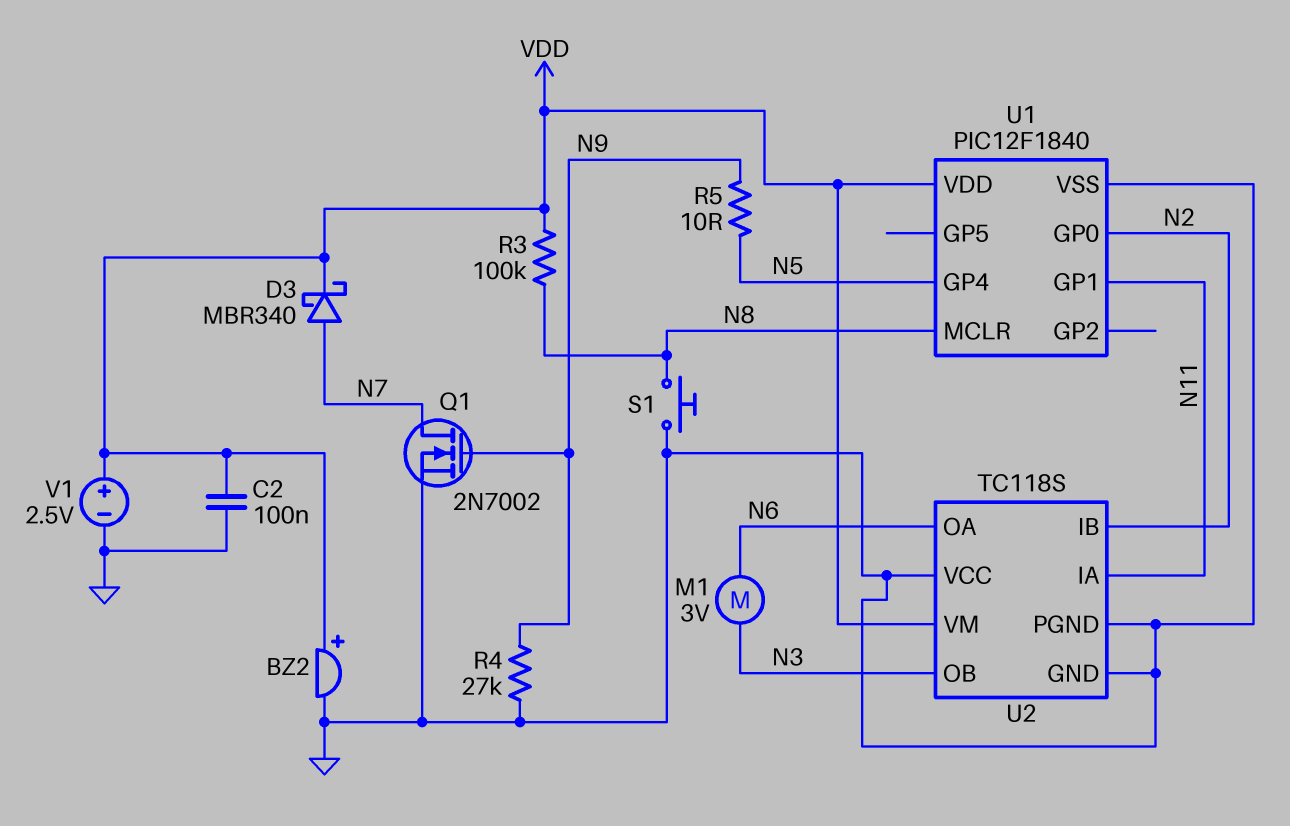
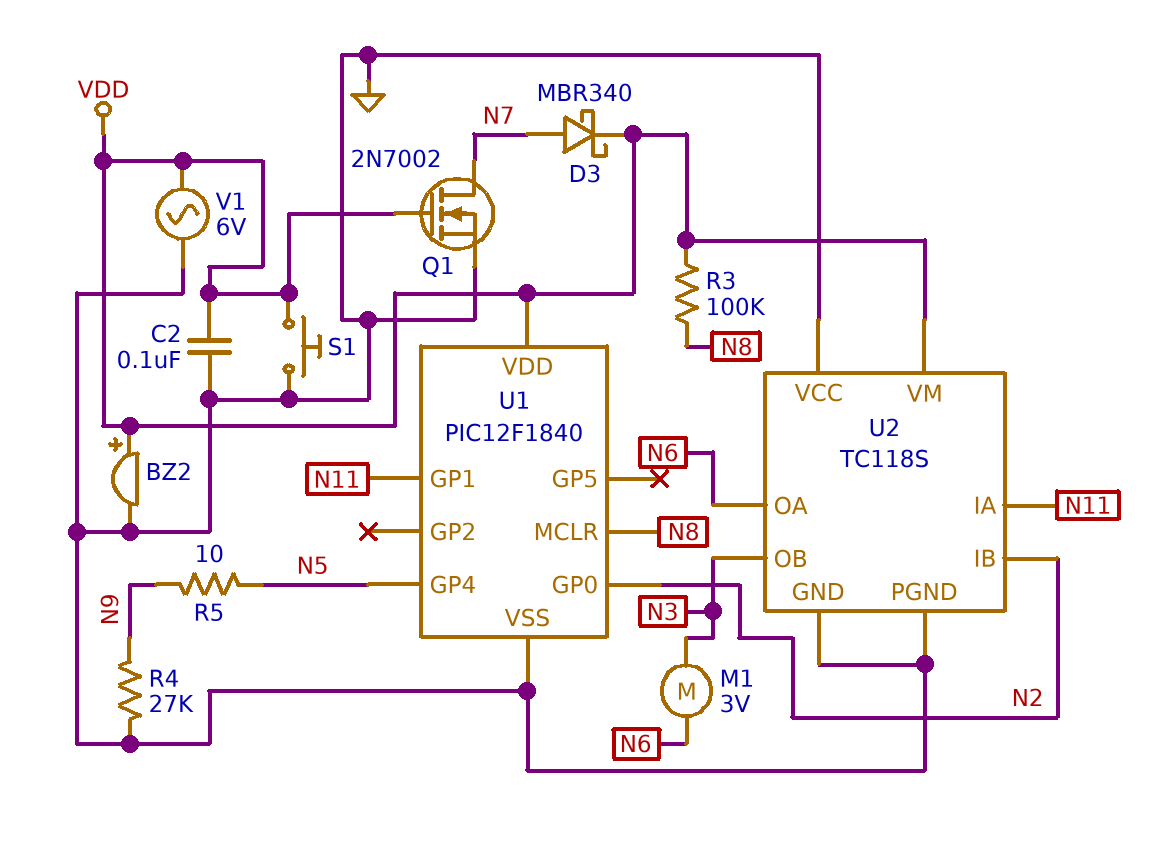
Q1: NMOS 2N7002 (G N9, D N7, S GND) -> NMOS 2N7002 (G VDD, D N7, S GND)
S1: button (GND, N8) -> button (GND, VDD)
V1: 2.5V (plus VDD, minus GND) -> AC 6V (GND, VDD)

